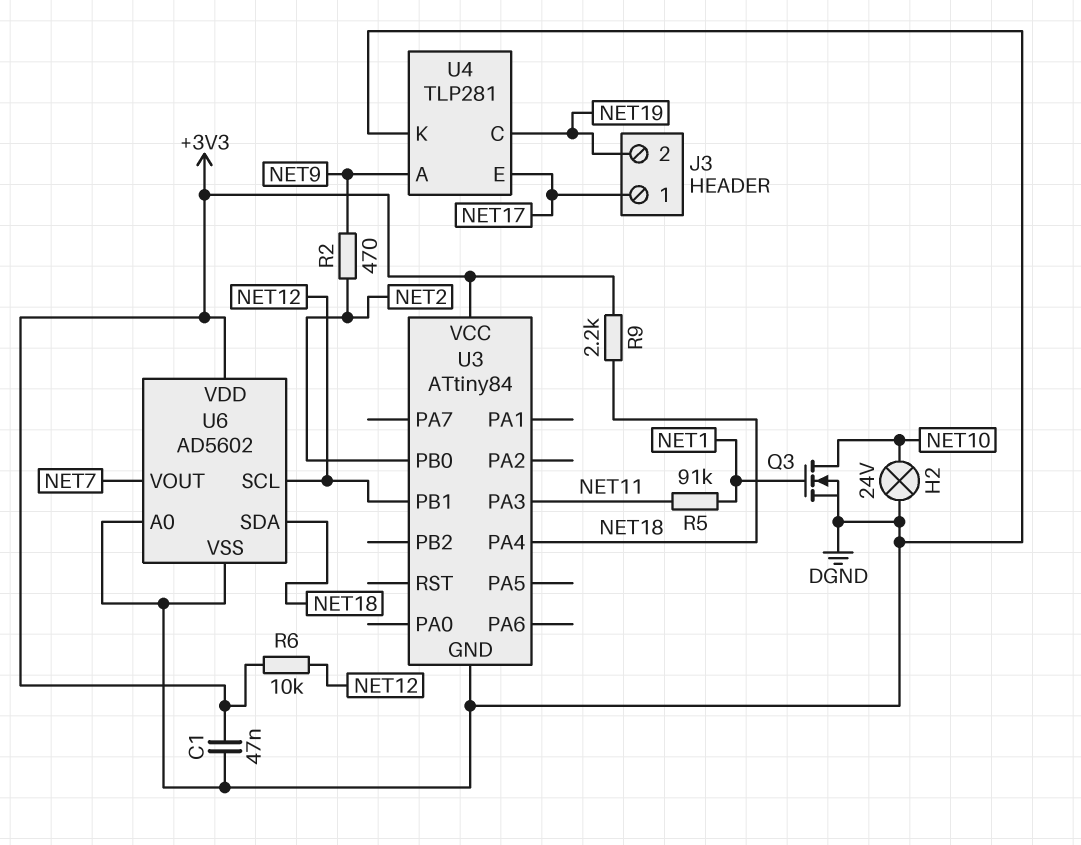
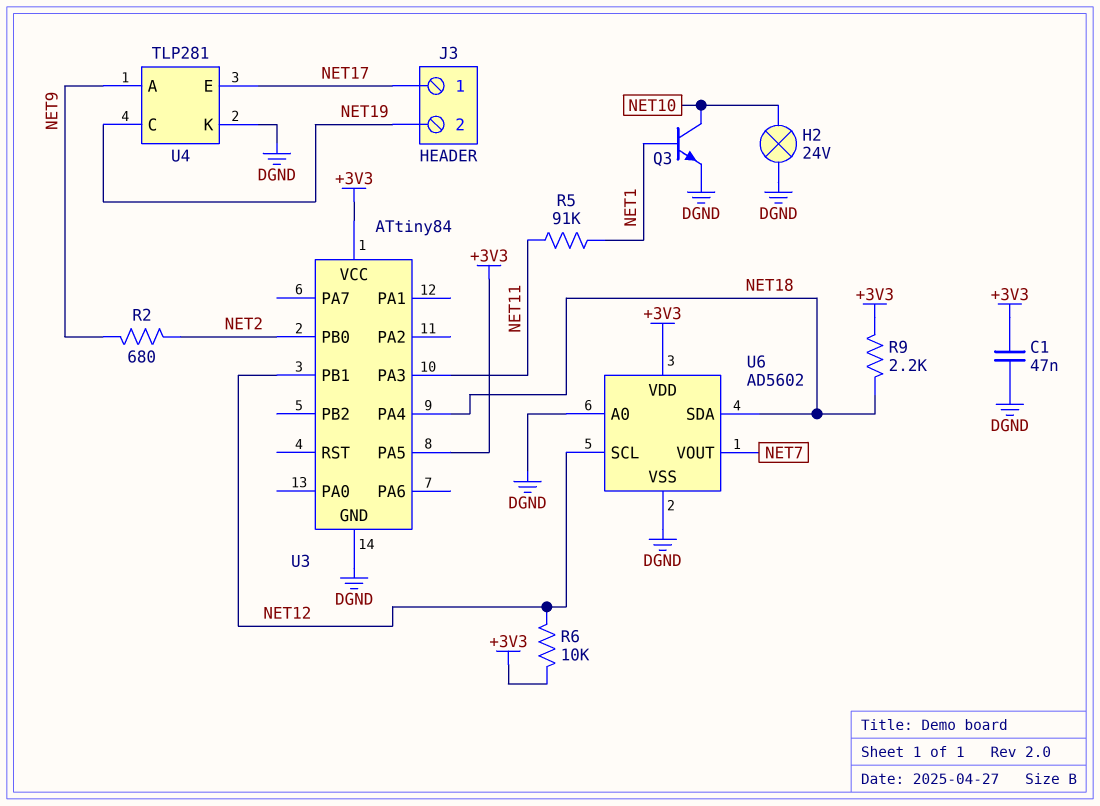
Q3: NMOS (G NET1, D NET10, S DGND) -> NPN (B NET1, C NET10, E DGND)
R2: 470 (NET2, NET9) -> 680 (NET2, NET9)
U3 pin PA5: none -> +3V3

